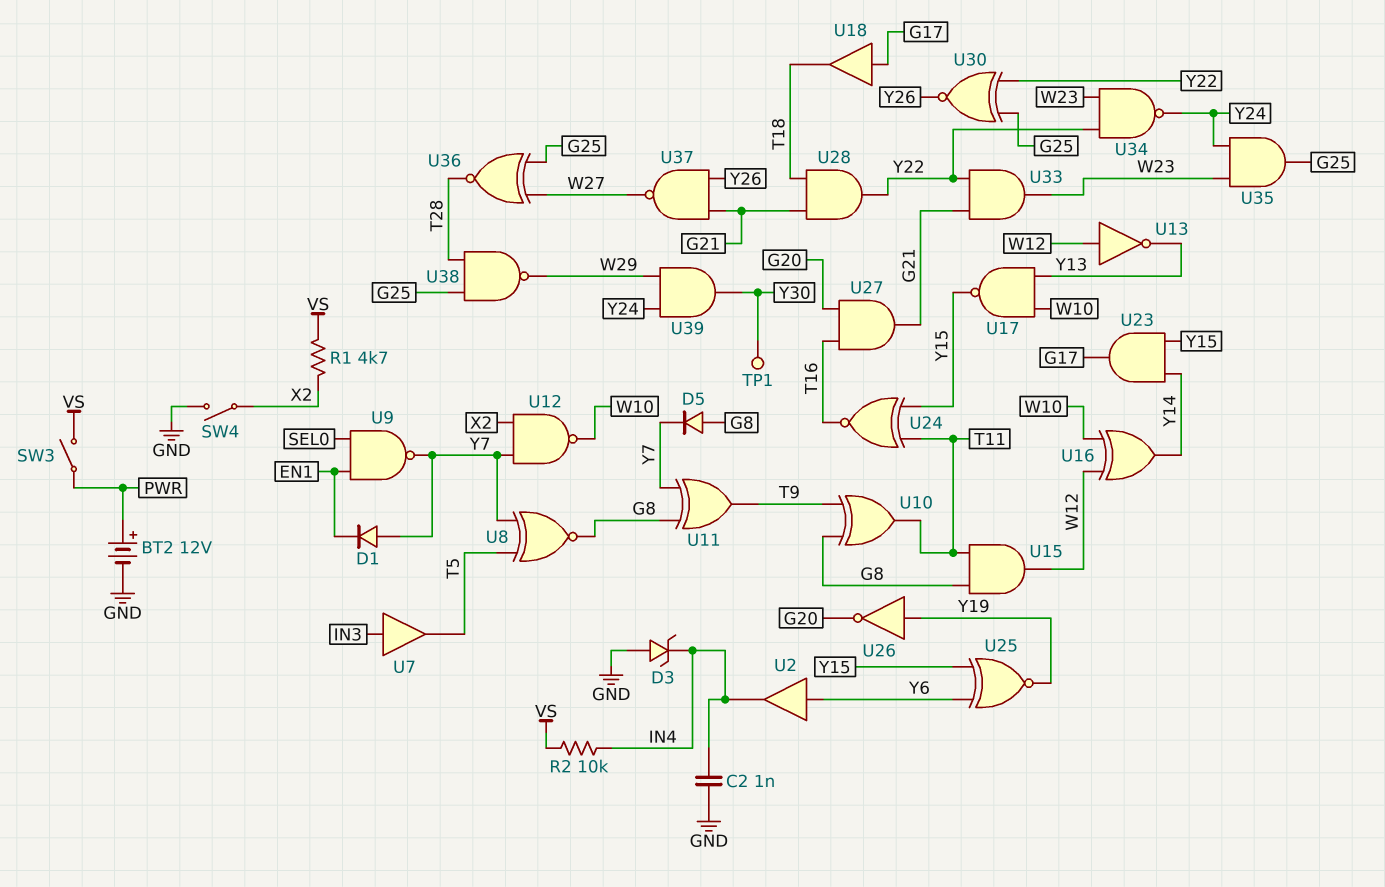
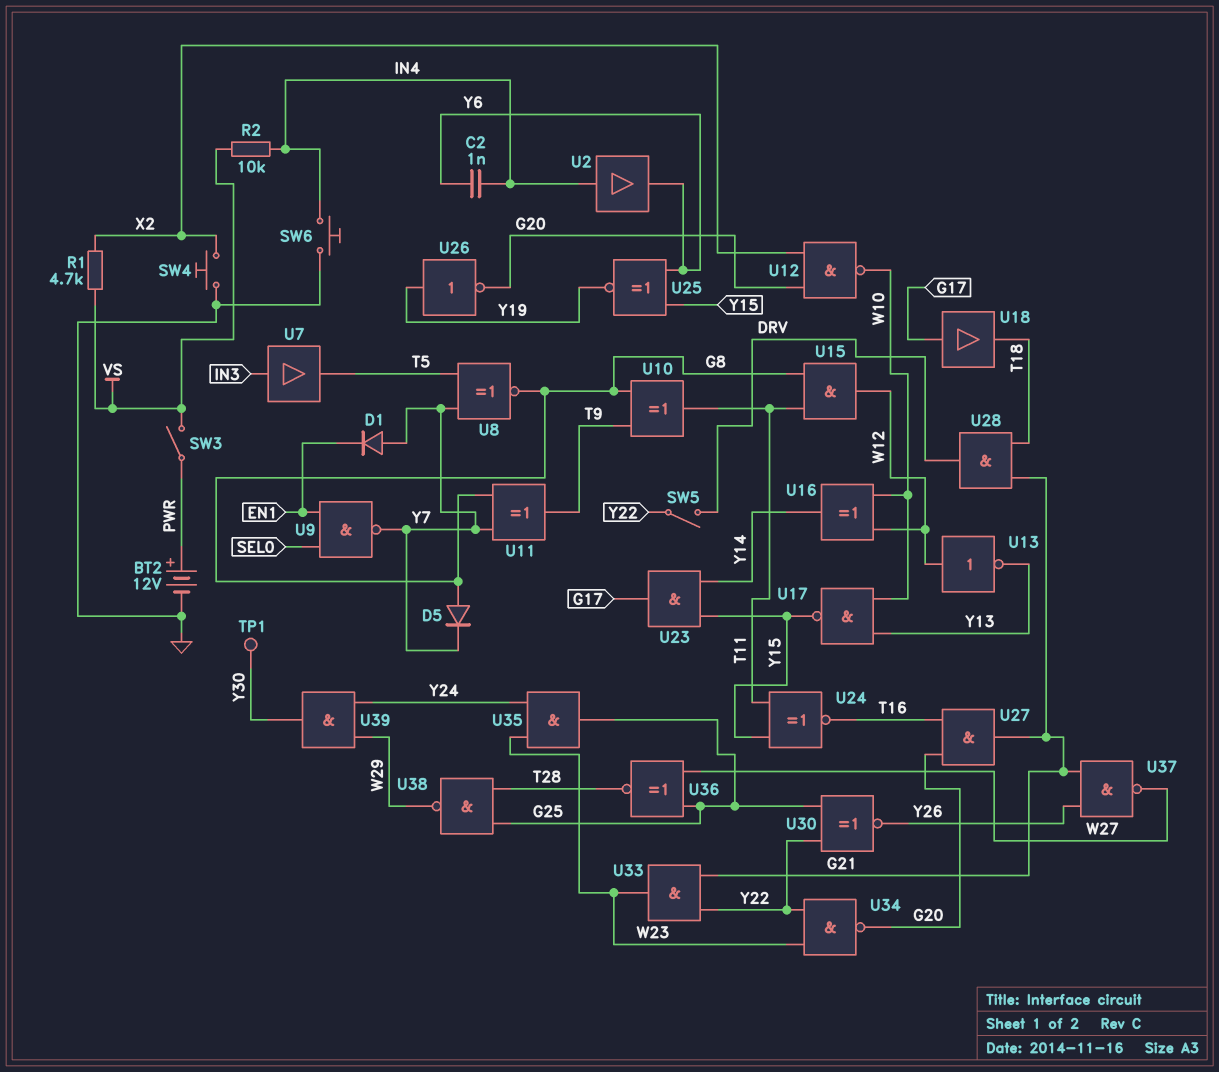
C2: 1nF (GND, IN4) -> 1nF (IN4, Y6)
D3: zener (A GND, K IN4) -> none
SW4: switch (GND, X2) -> button (GND, X2)
SW5: none -> switch (DRV, Y22)
SW6: none -> button (GND, IN4)
U2: buffer (in Y6, out IN4) -> buffer (in IN4, out Y6)
U12: NAND (in X2, in Y7, out W10) -> NAND (in G20, in X2, out W10)
U28: AND (in G21, in T18, out Y22) -> AND (in G21, in T18, out DRV)
U34: NAND (in W23, in Y22, out Y24) -> NAND (in W23, in Y22, out G20)

